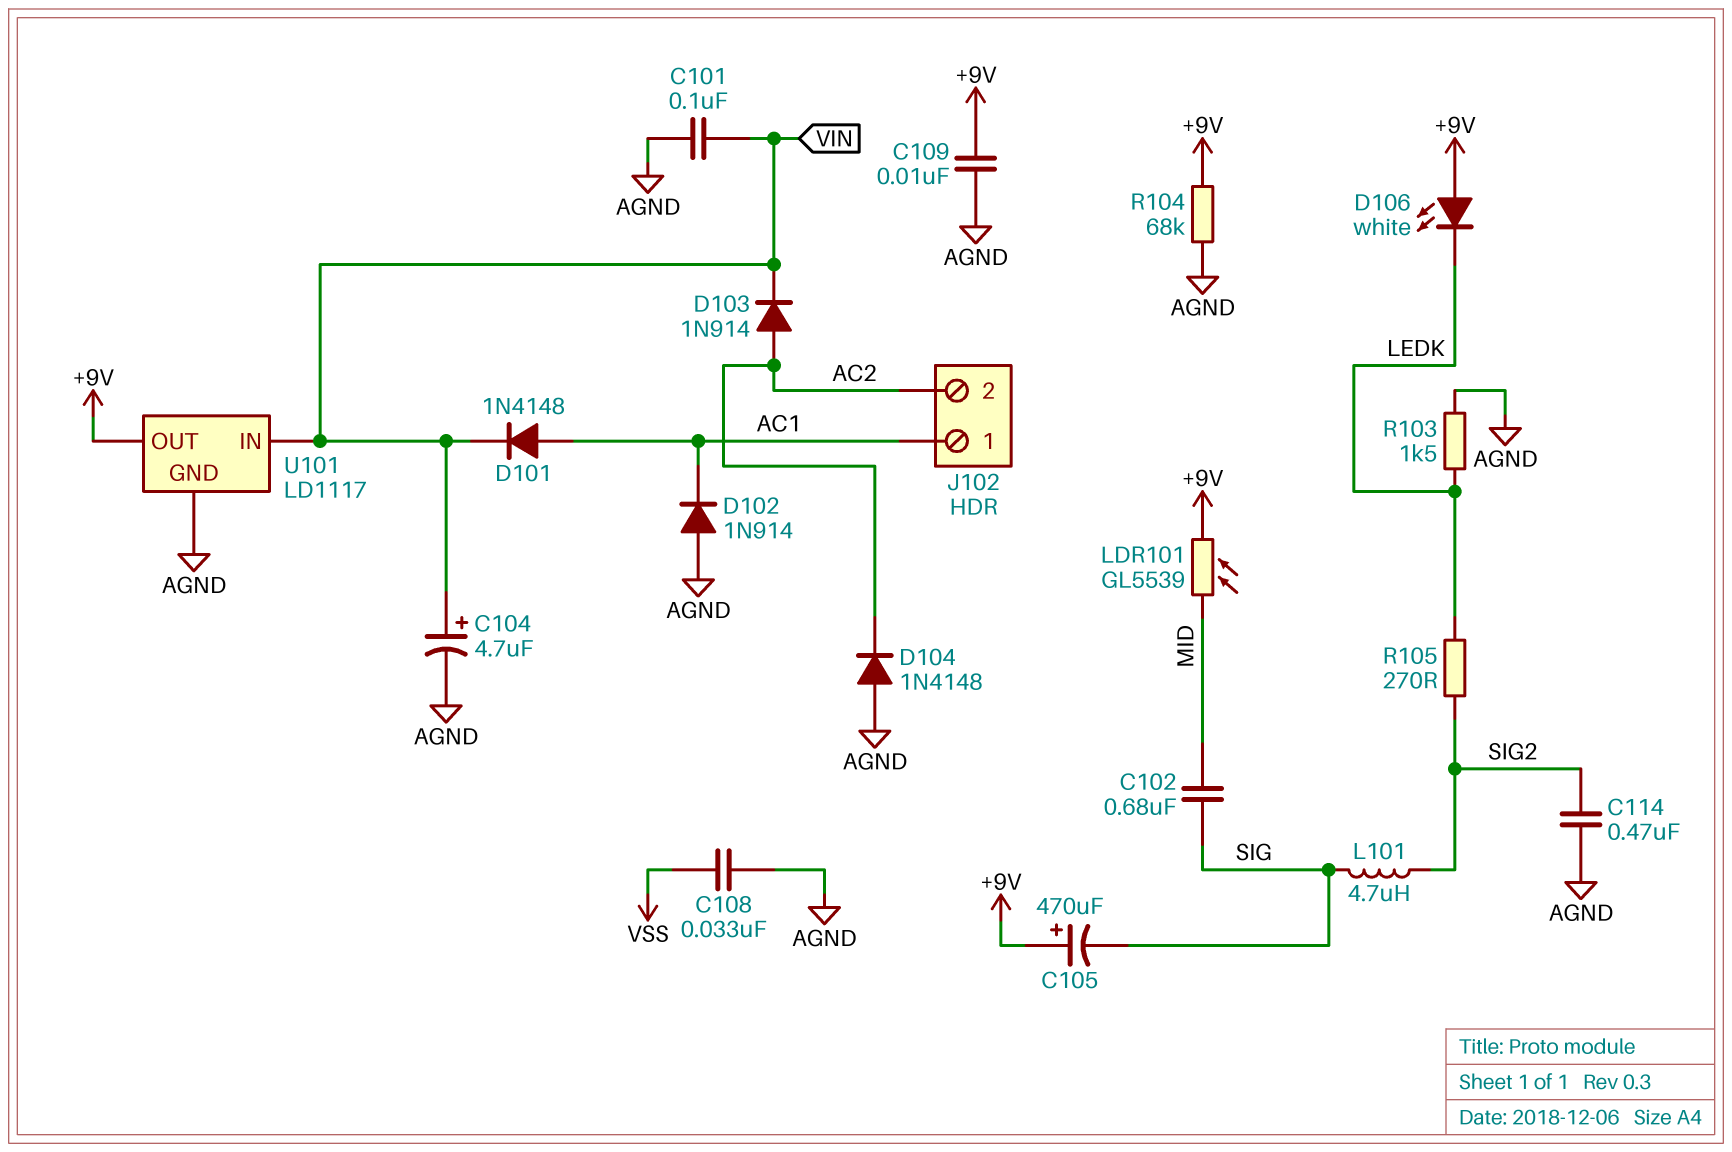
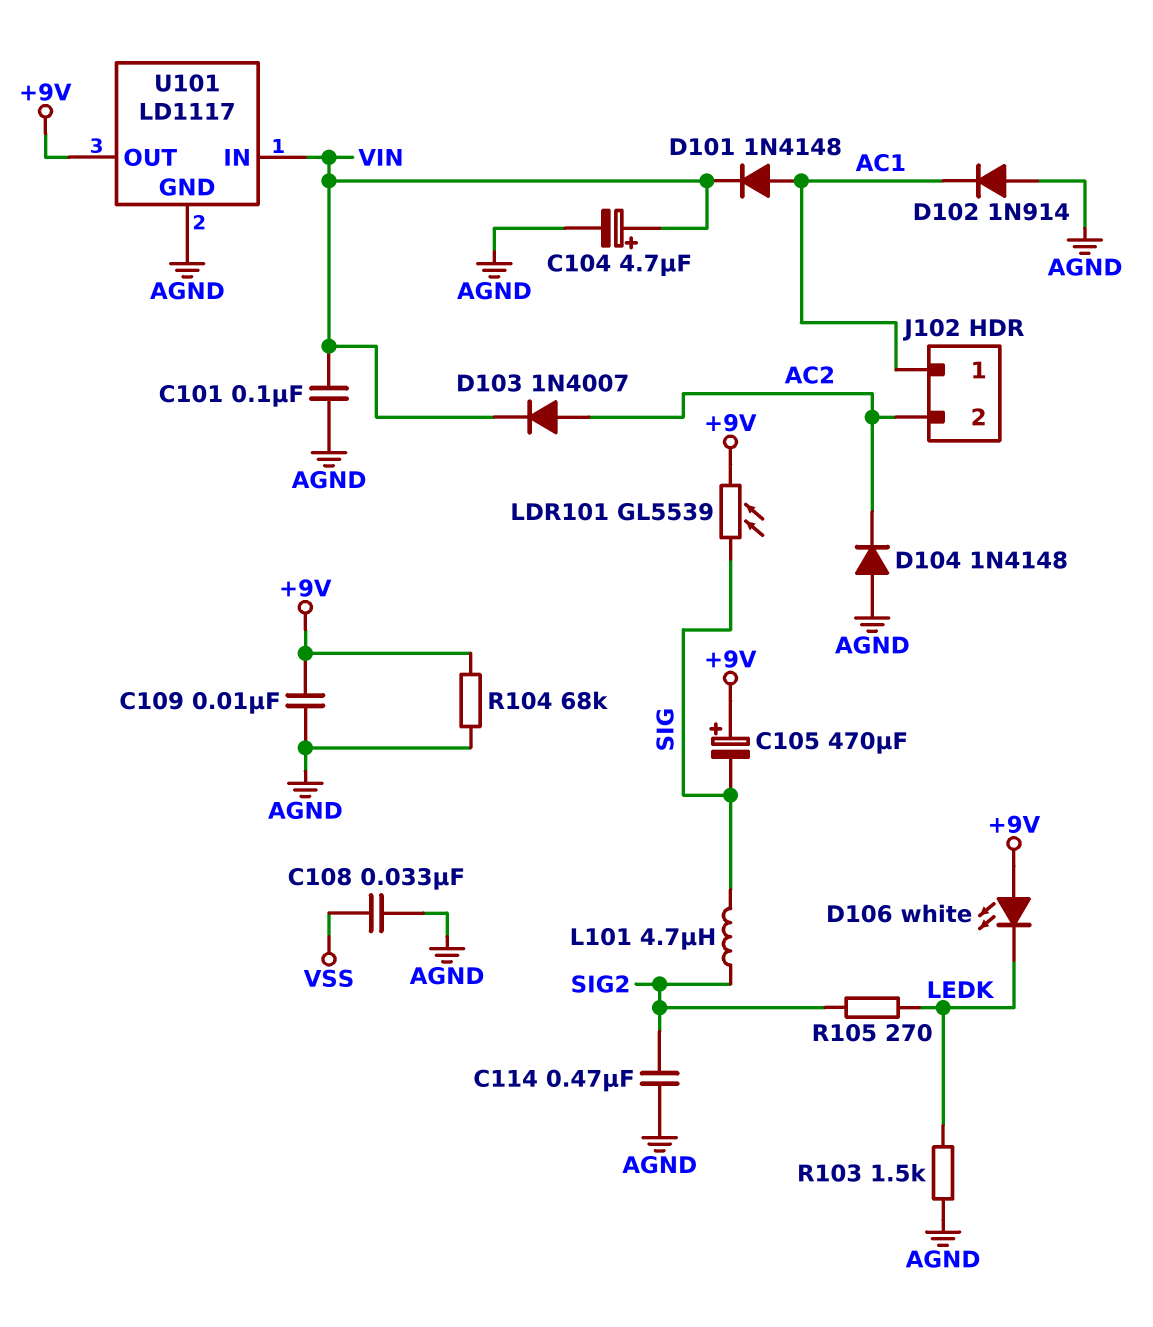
C102: 680nF (MID, SIG) -> none
D103: diode 1N914 (A AC2, K VIN) -> diode 1N4007 (A AC2, K VIN)
LDR101: GL5539 (+9V, MID) -> GL5539 (+9V, SIG)

